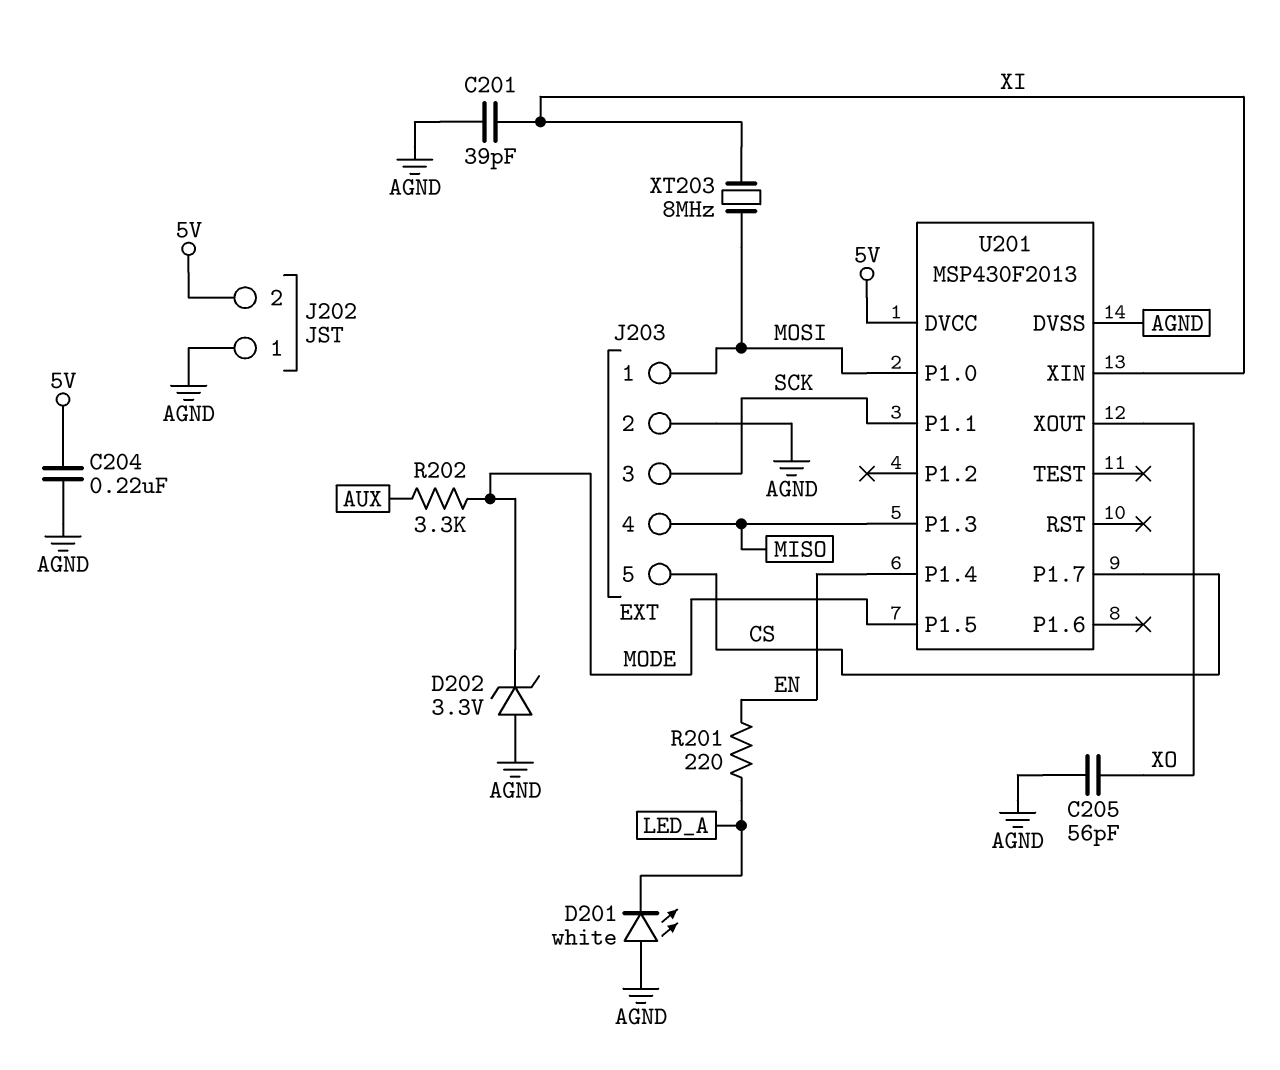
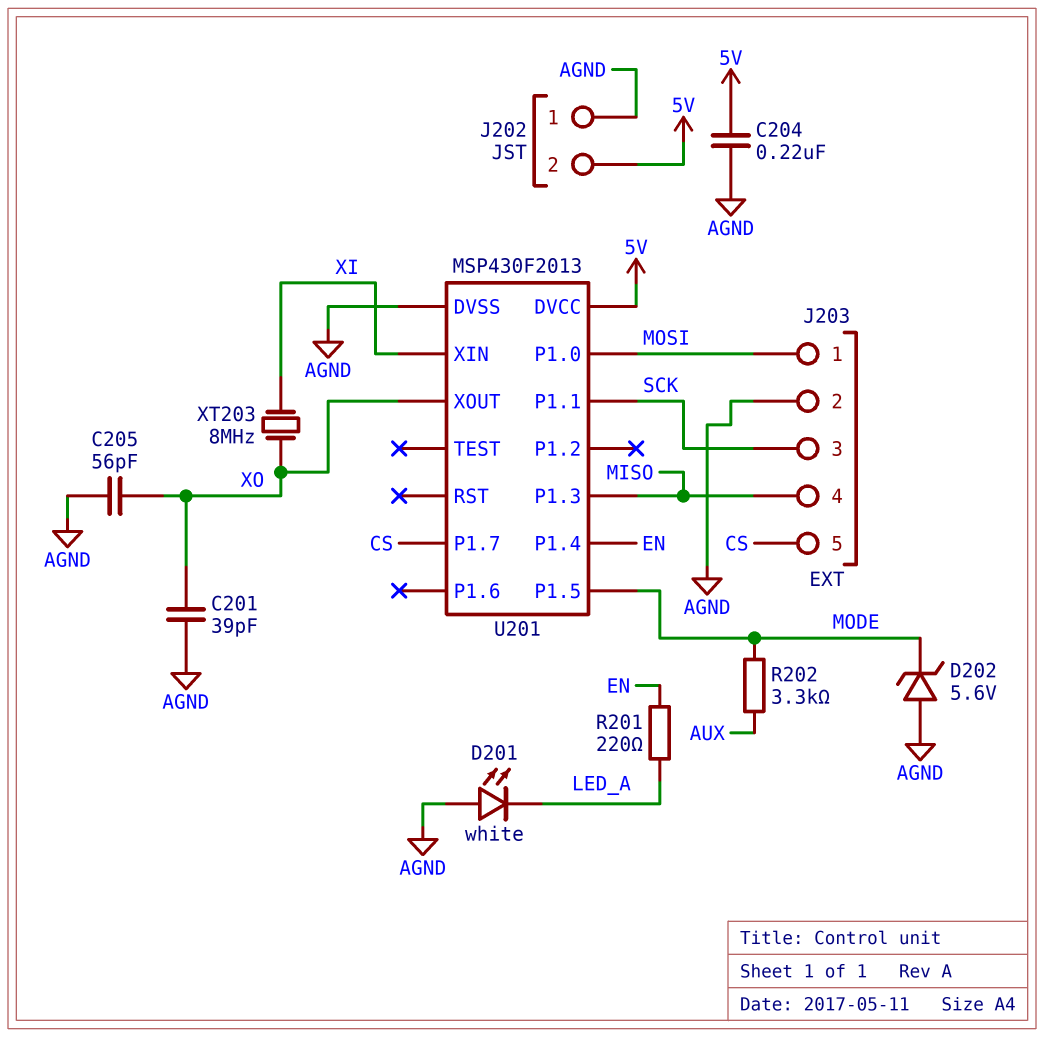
C201: 39pF (AGND, XI) -> 39pF (AGND, XO)
D202: zener 3.3V (A AGND, K MODE) -> zener 5.6V (A AGND, K MODE)
XT203: 8MHz (MOSI, XI) -> 8MHz (XI, XO)

